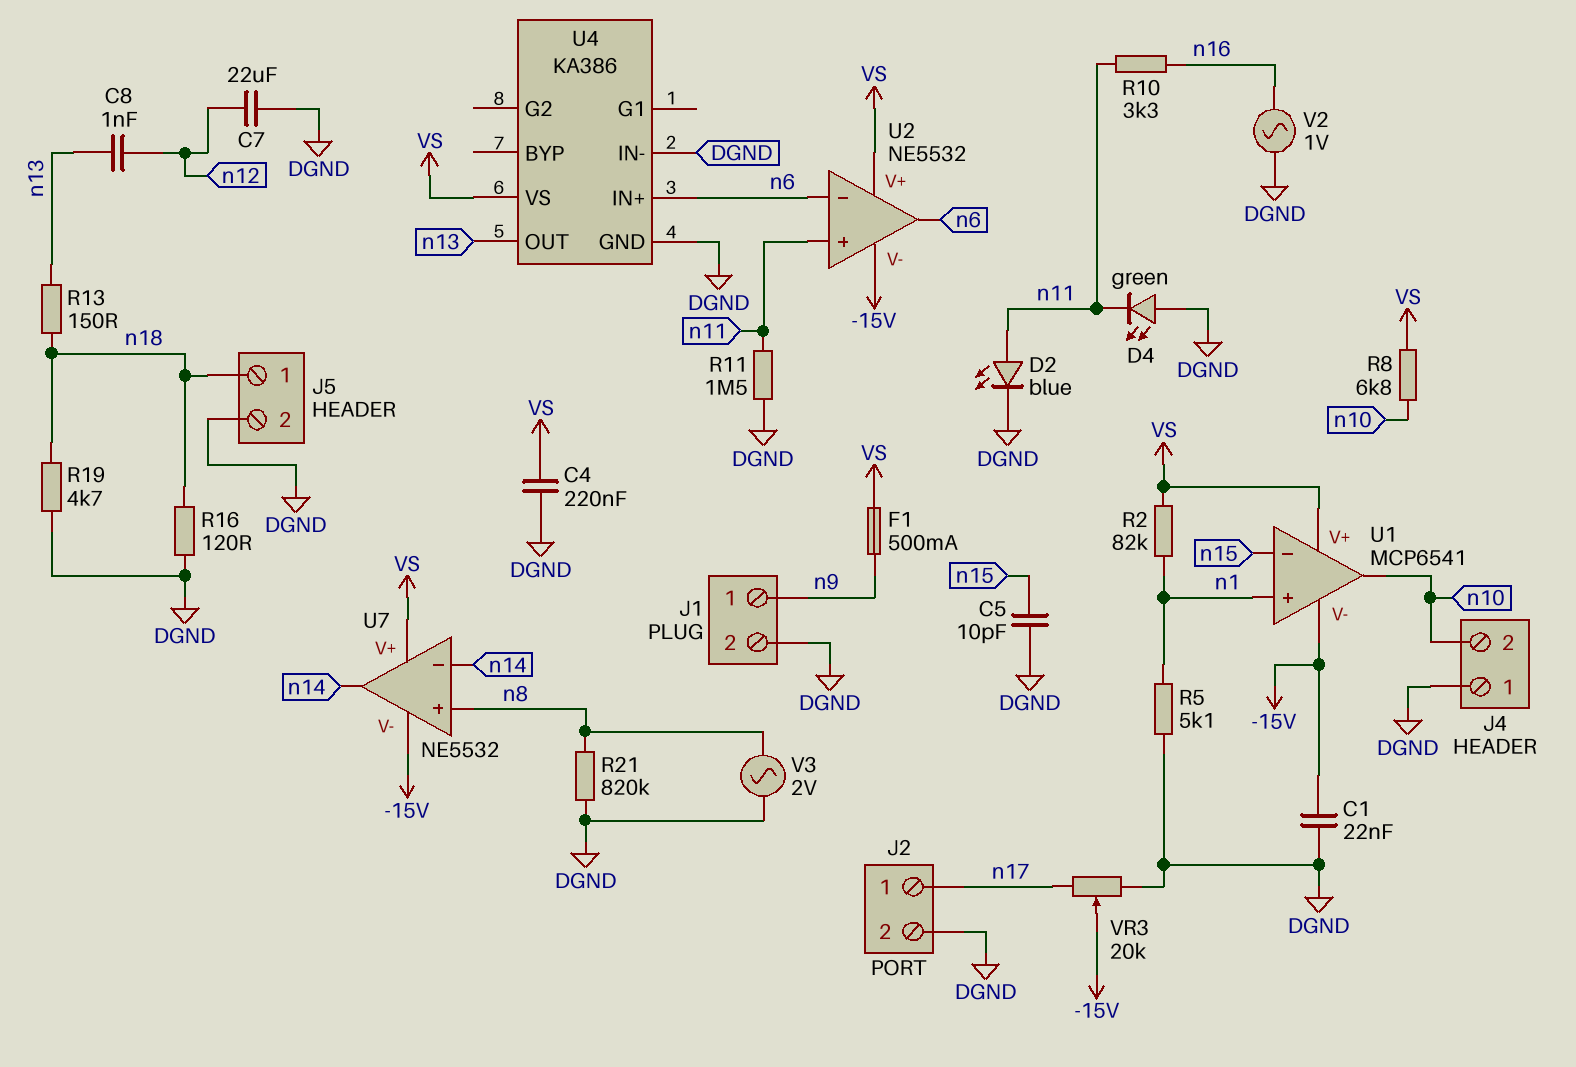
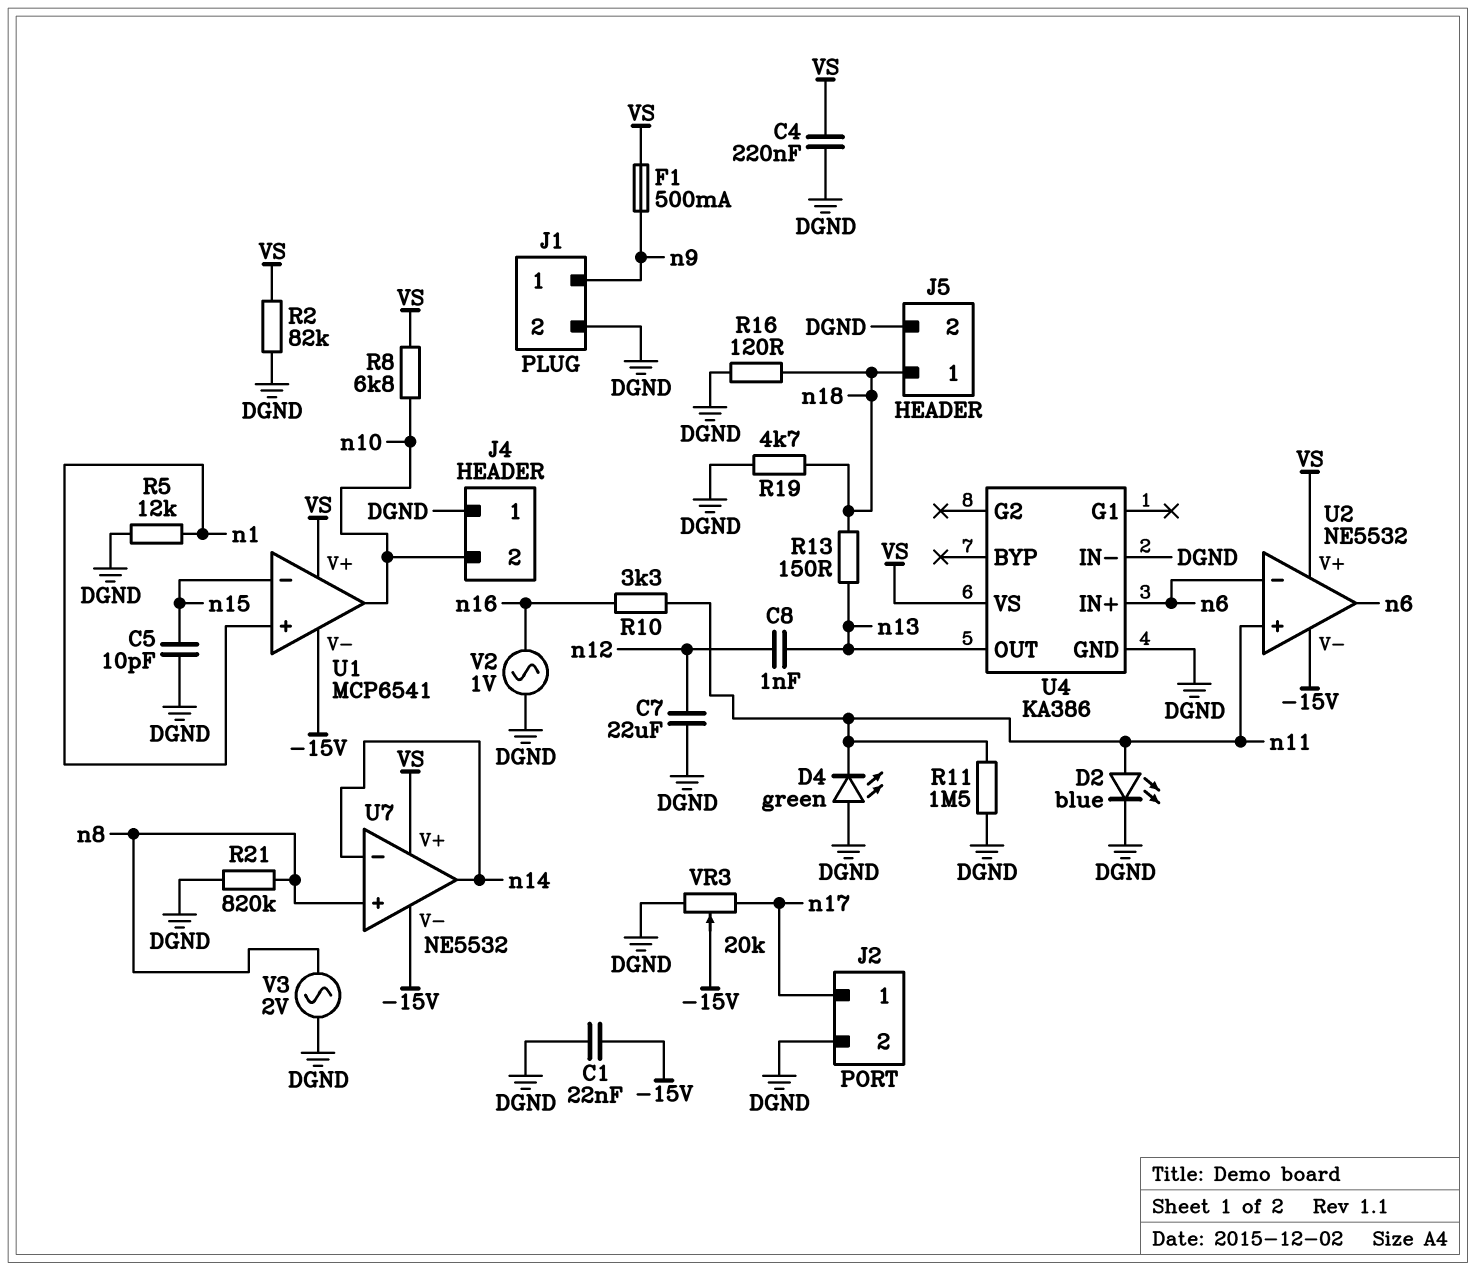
R2: 82k (VS, n1) -> 82k (DGND, VS)
R5: 5.1k (DGND, n1) -> 12k (DGND, n1)

